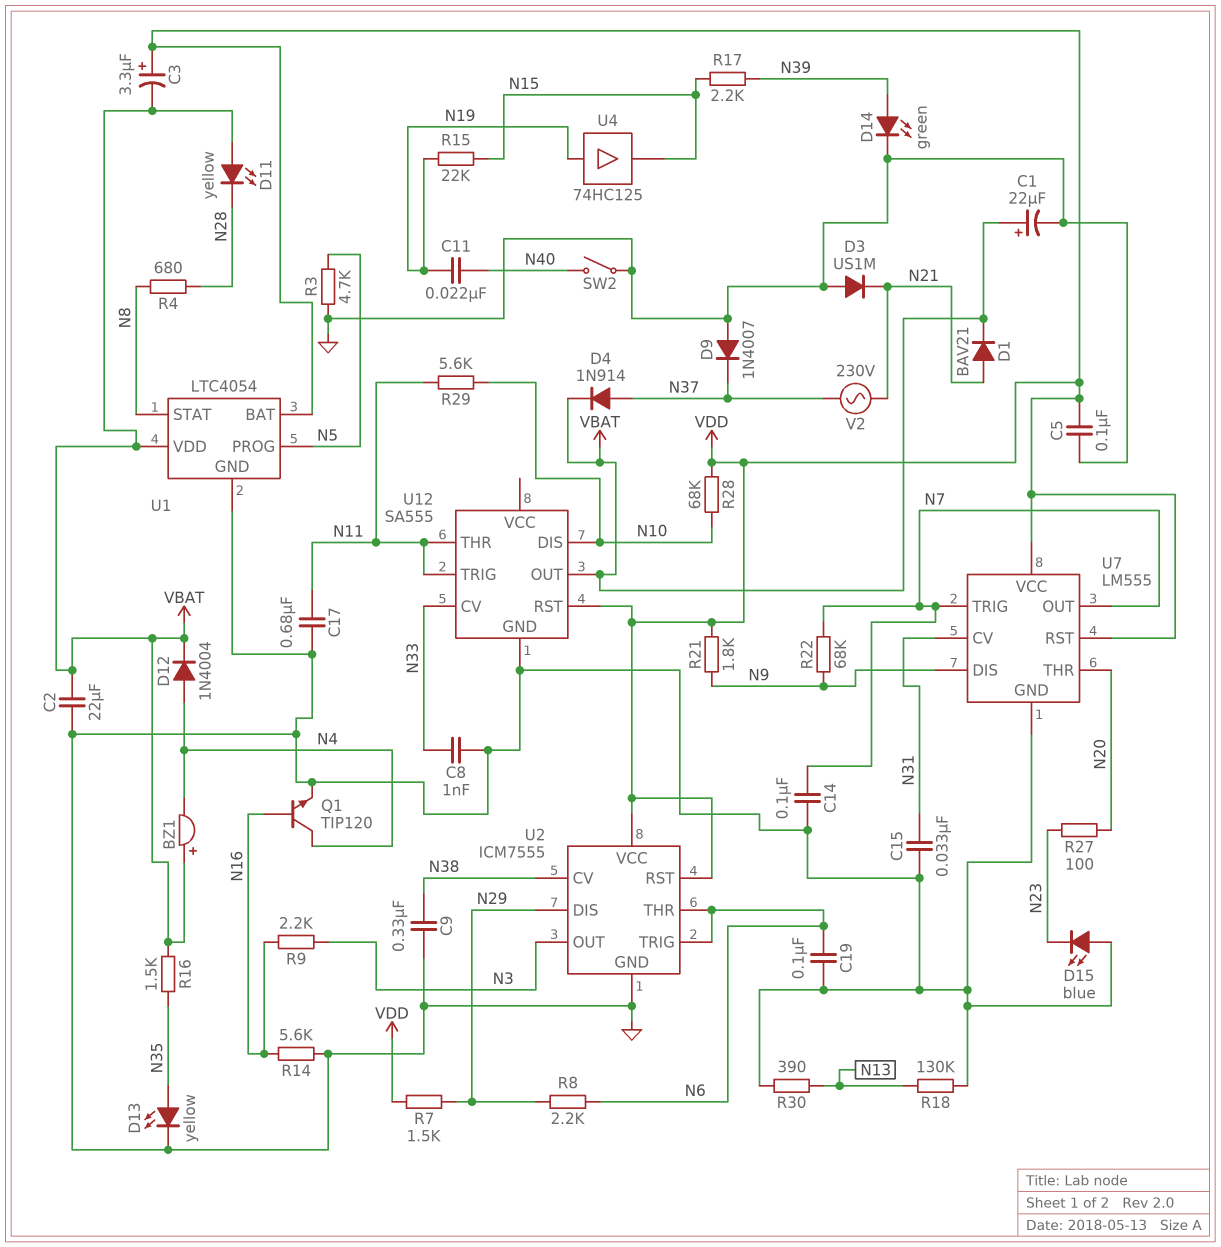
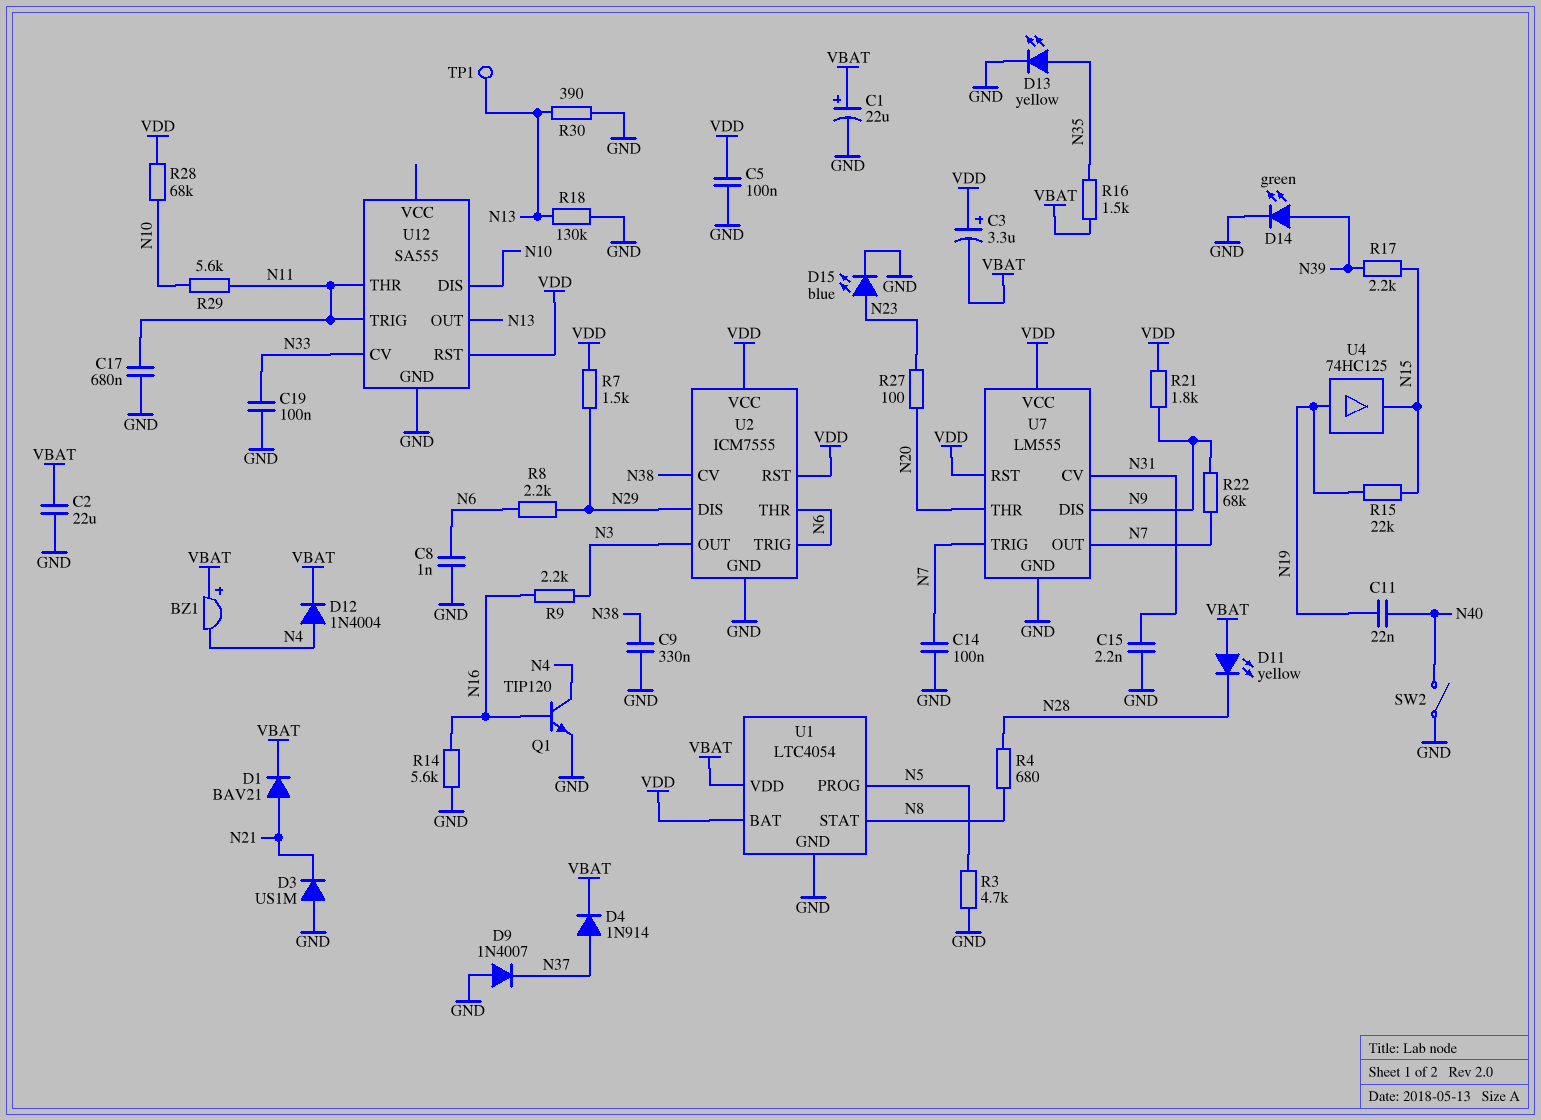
C8: 1nF (GND, N33) -> 1nF (GND, N6)
C15: 33nF (GND, N31) -> 2.2nF (GND, N31)
C19: 100nF (GND, N6) -> 100nF (GND, N33)
D15: LED blue (A GND, K N23) -> LED blue (A N23, K GND)
TP1: none -> test point (N13)
U12 pin OUT: VBAT -> N13
V2: AC 230V (N21, N37) -> none

